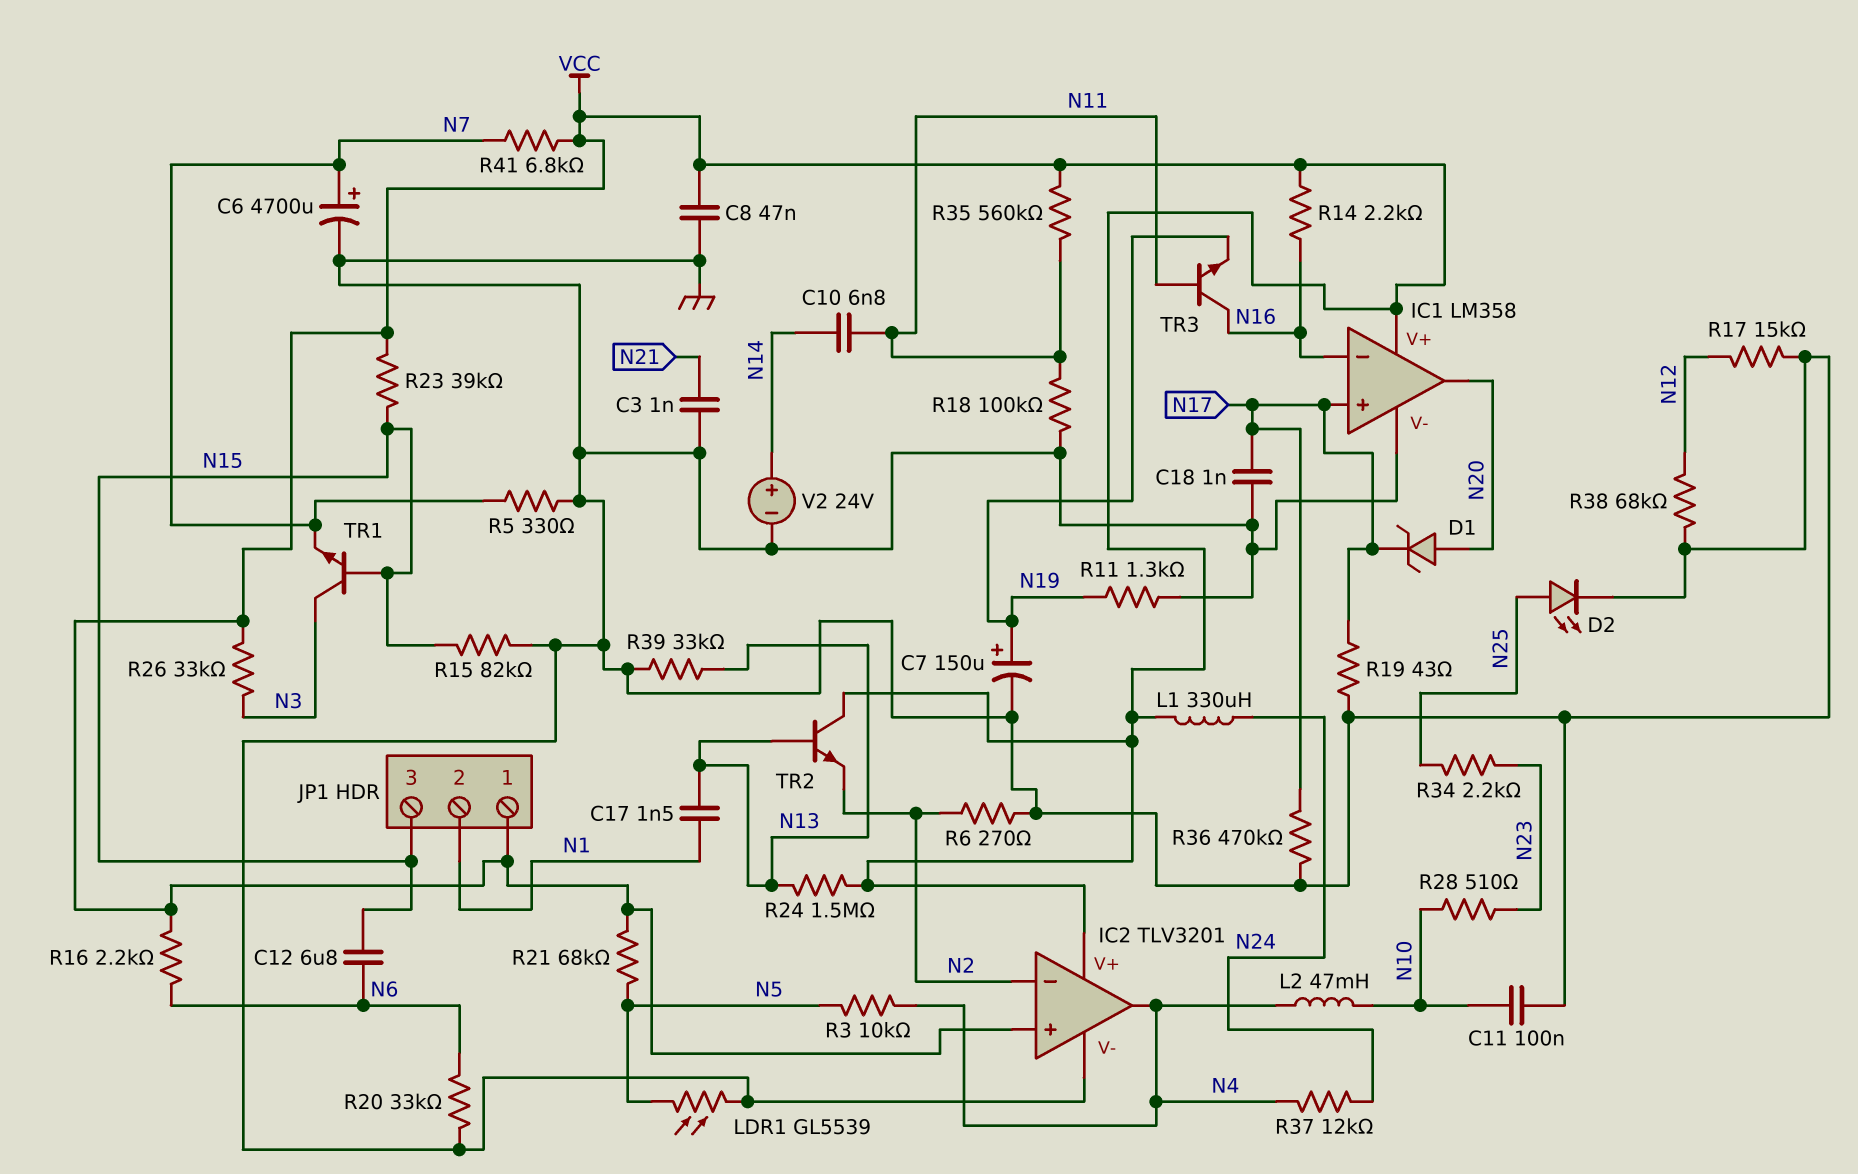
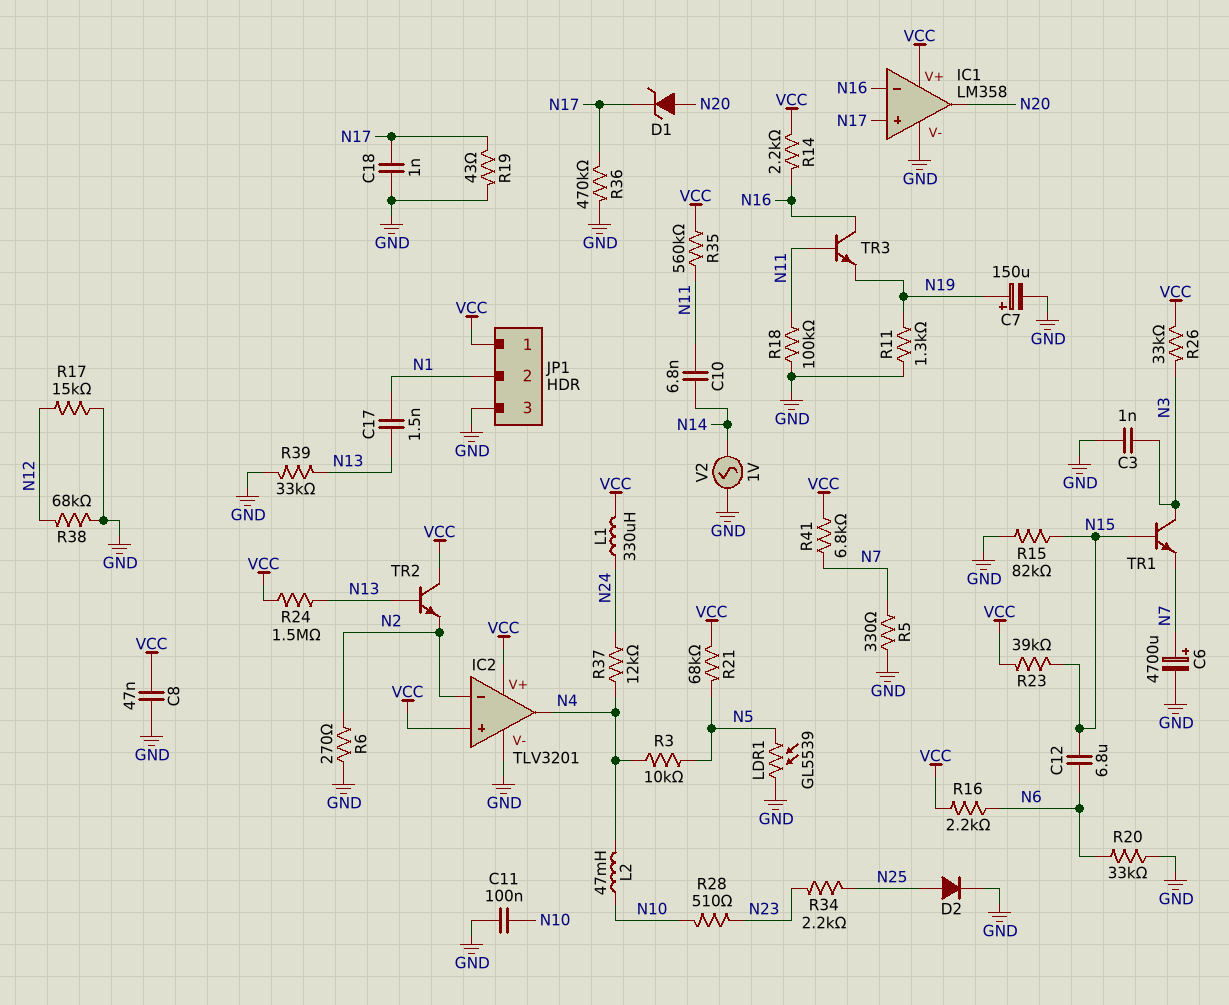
C3: 1nF (GND, N21) -> 1nF (GND, N3)
D2: LED (A N25, K GND) -> diode (A N25, K GND)
JP1 pin 3: N15 -> GND
V2: 24V (plus N14, minus GND) -> AC 1V (GND, N14)

